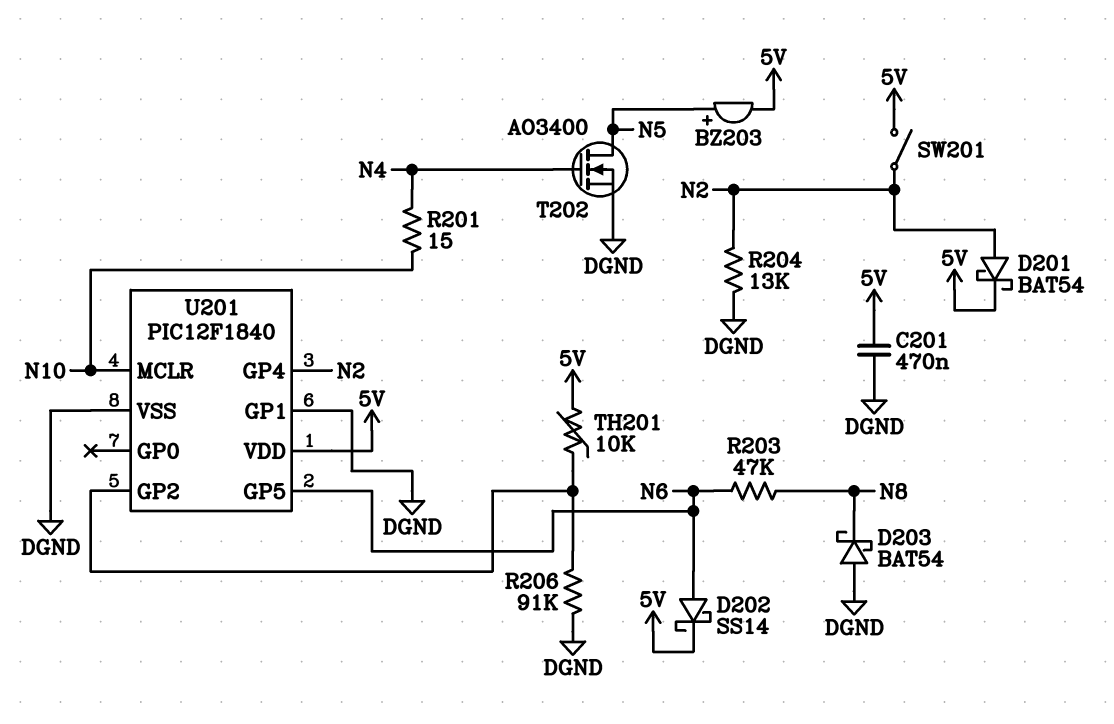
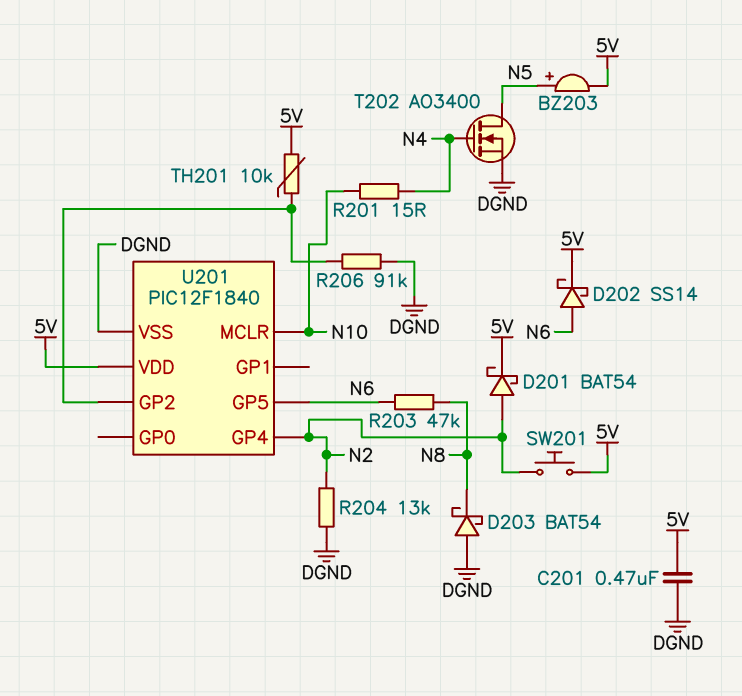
SW201: switch (5V, N2) -> button (5V, N2)
U201 pin GP1: DGND -> none

